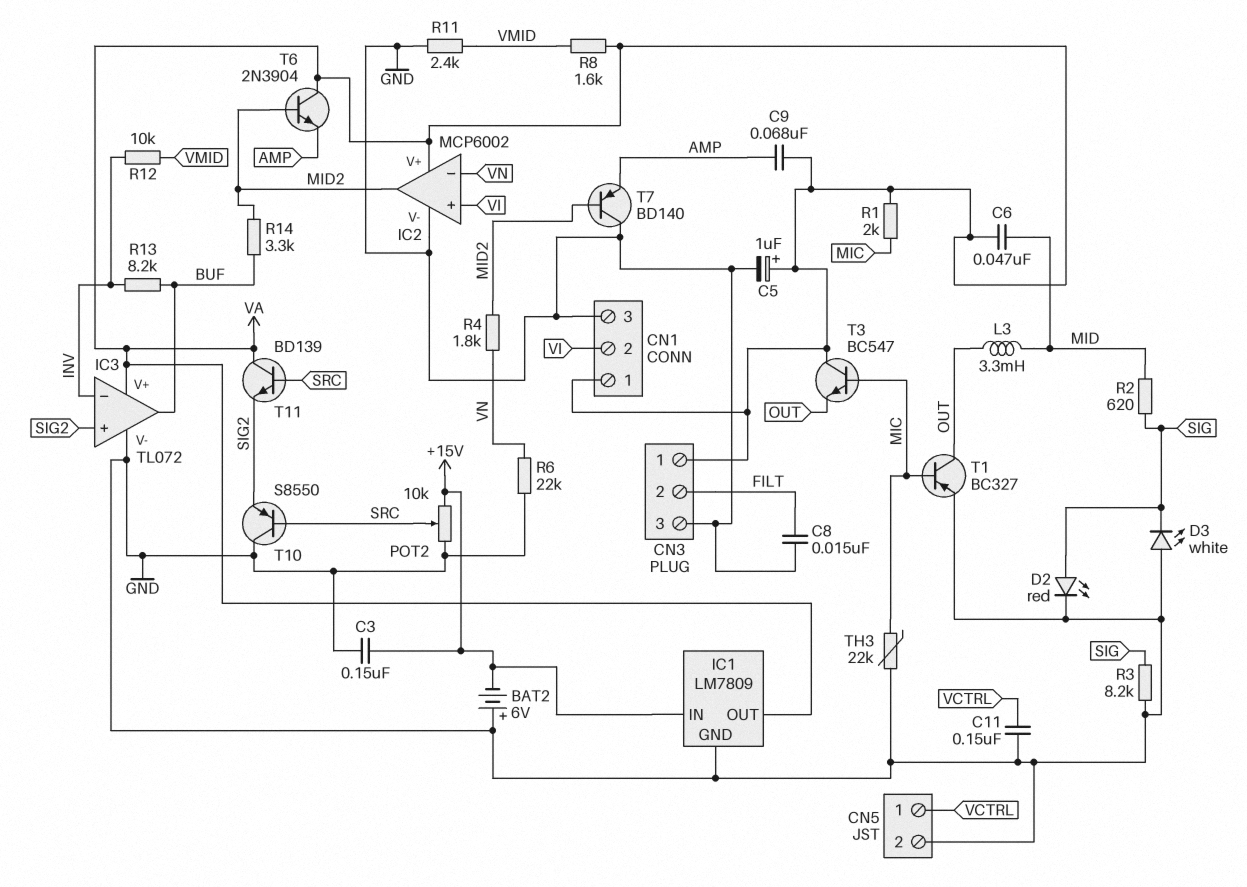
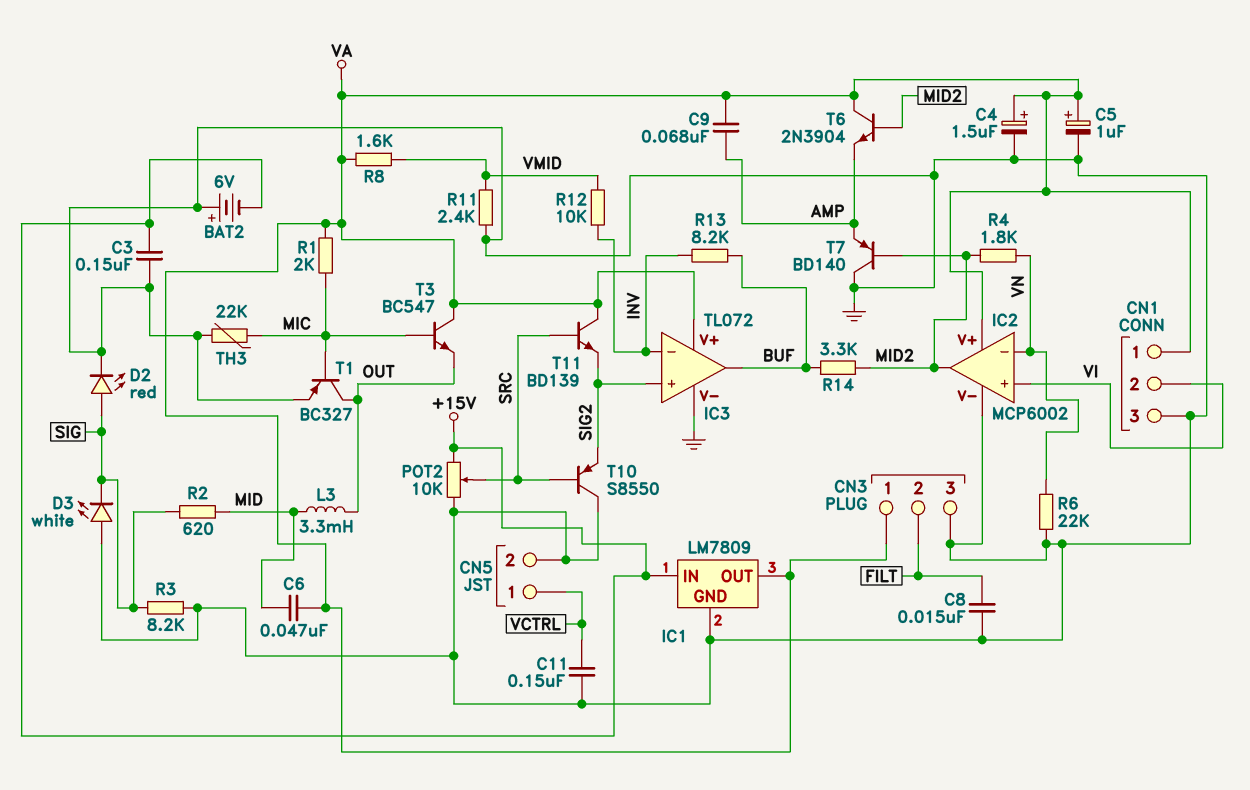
C4: none -> 1.5uF (plus VA, minus GND)

